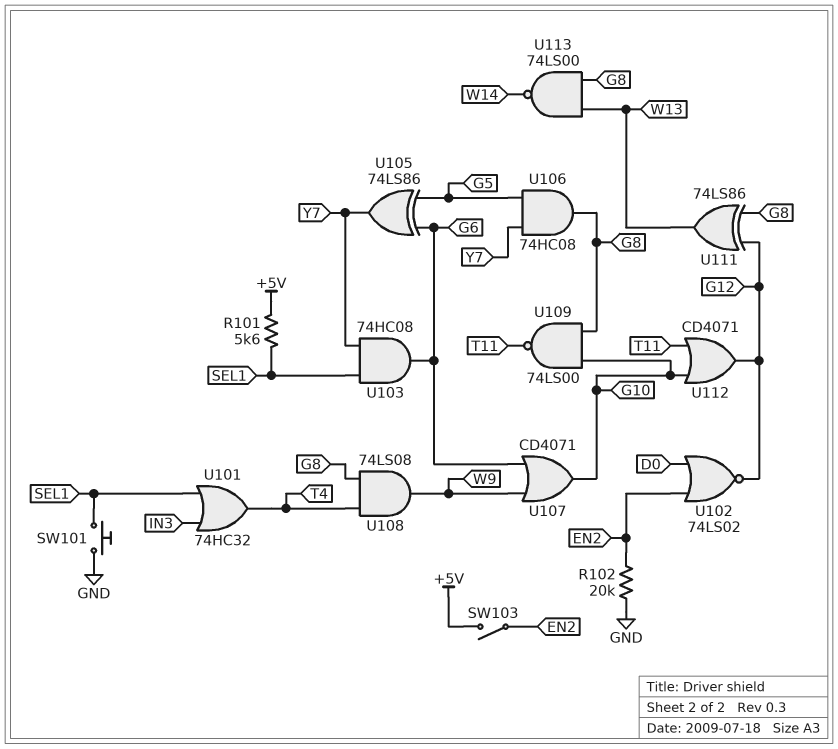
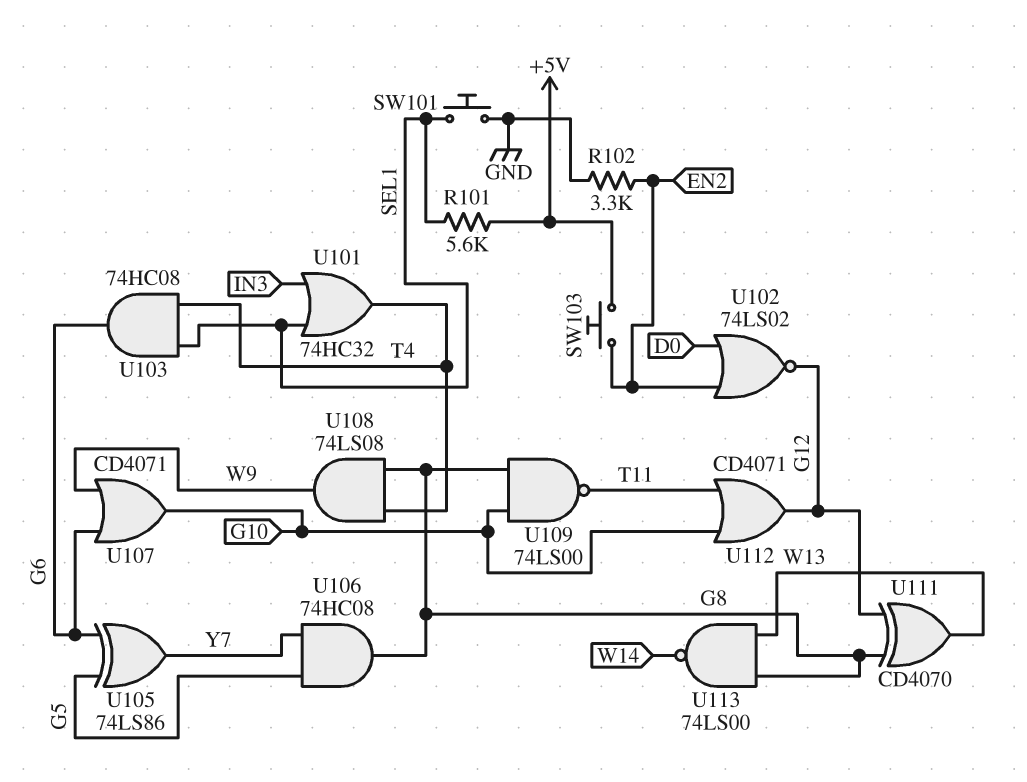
R102: 20k (EN2, GND) -> 3.3k (EN2, GND)
SW103: switch (+5V, EN2) -> button (+5V, EN2)
U103: AND 74HC08 (in SEL1, in Y7, out G6) -> AND 74HC08 (in SEL1, in T4, out G6)
U111: XOR 74LS86 (in G8, in G12, out W13) -> XOR CD4070 (in G8, in G12, out W13)

